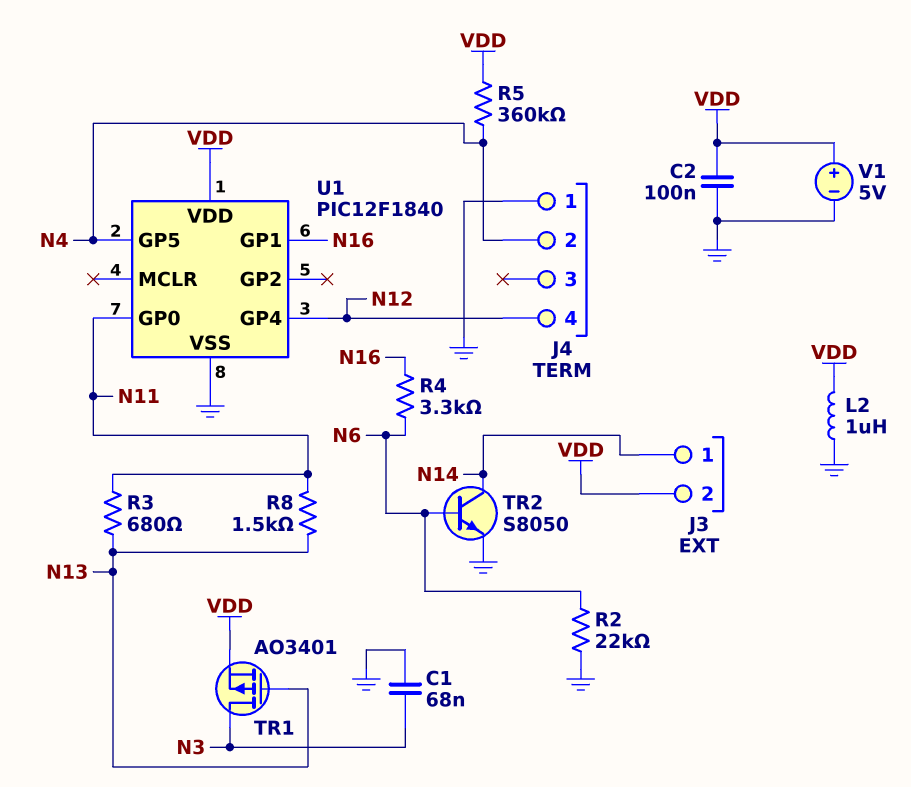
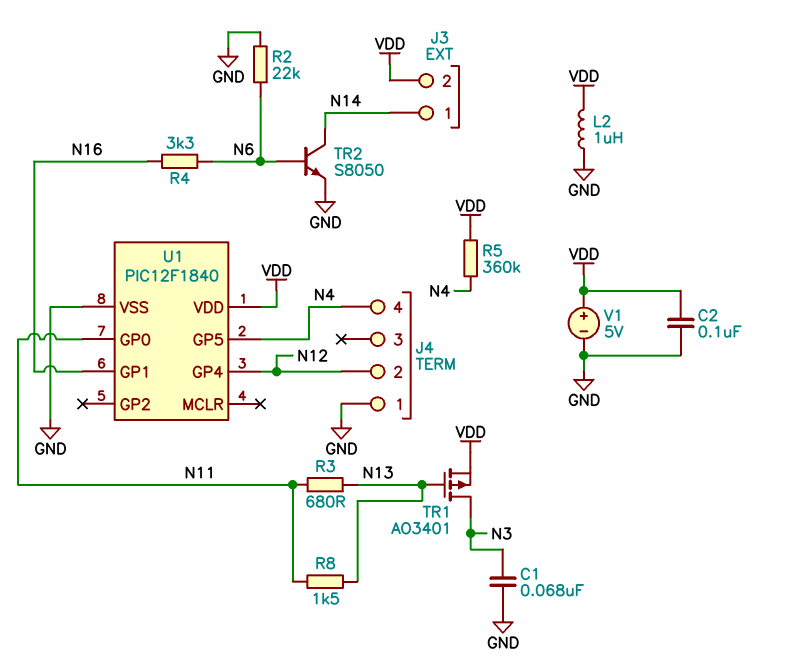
J4 pin 2: N4 -> N12
J4 pin 4: N12 -> N4

